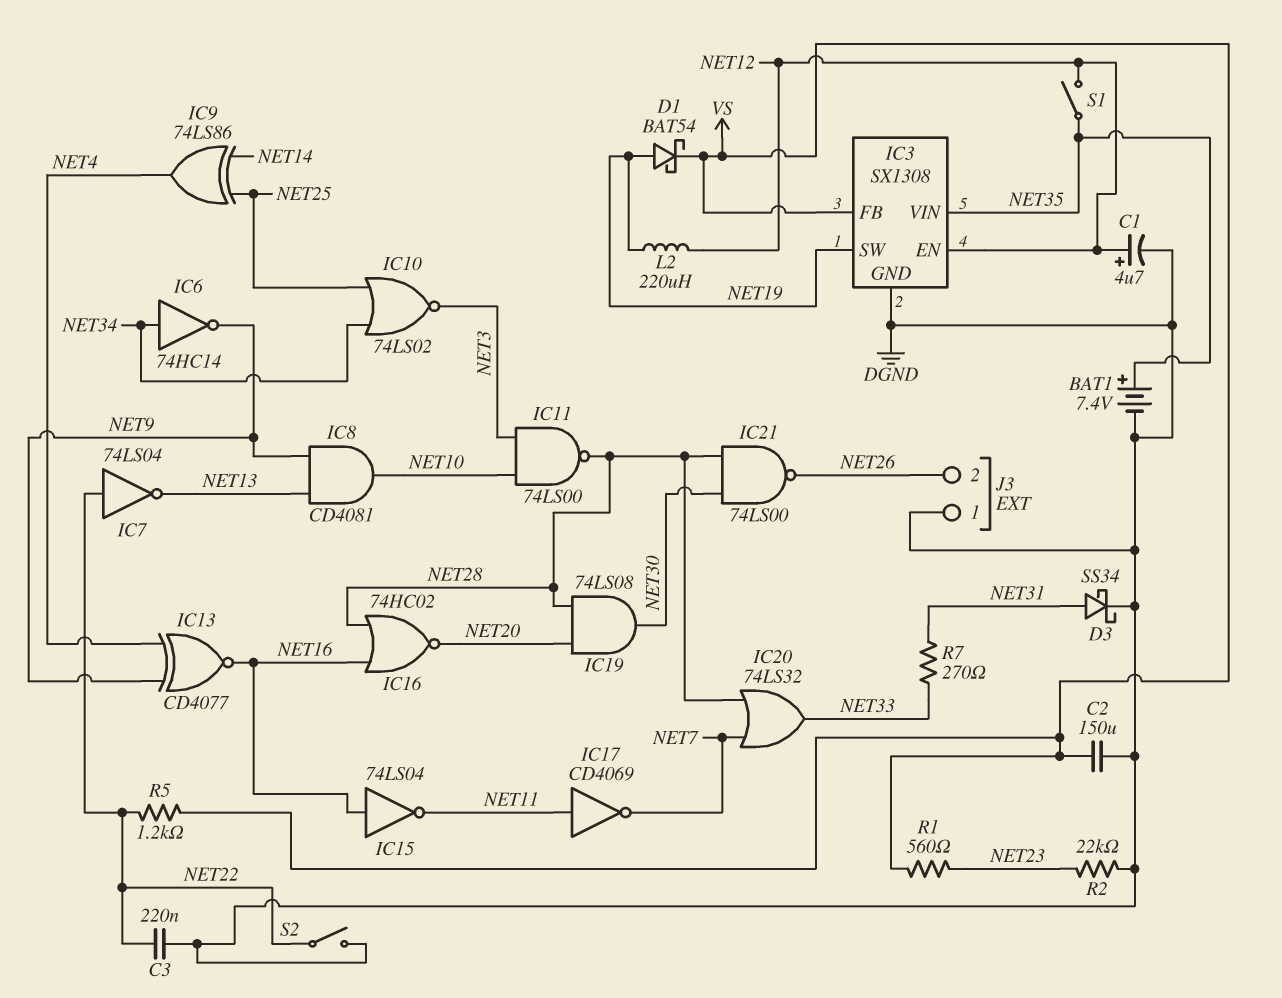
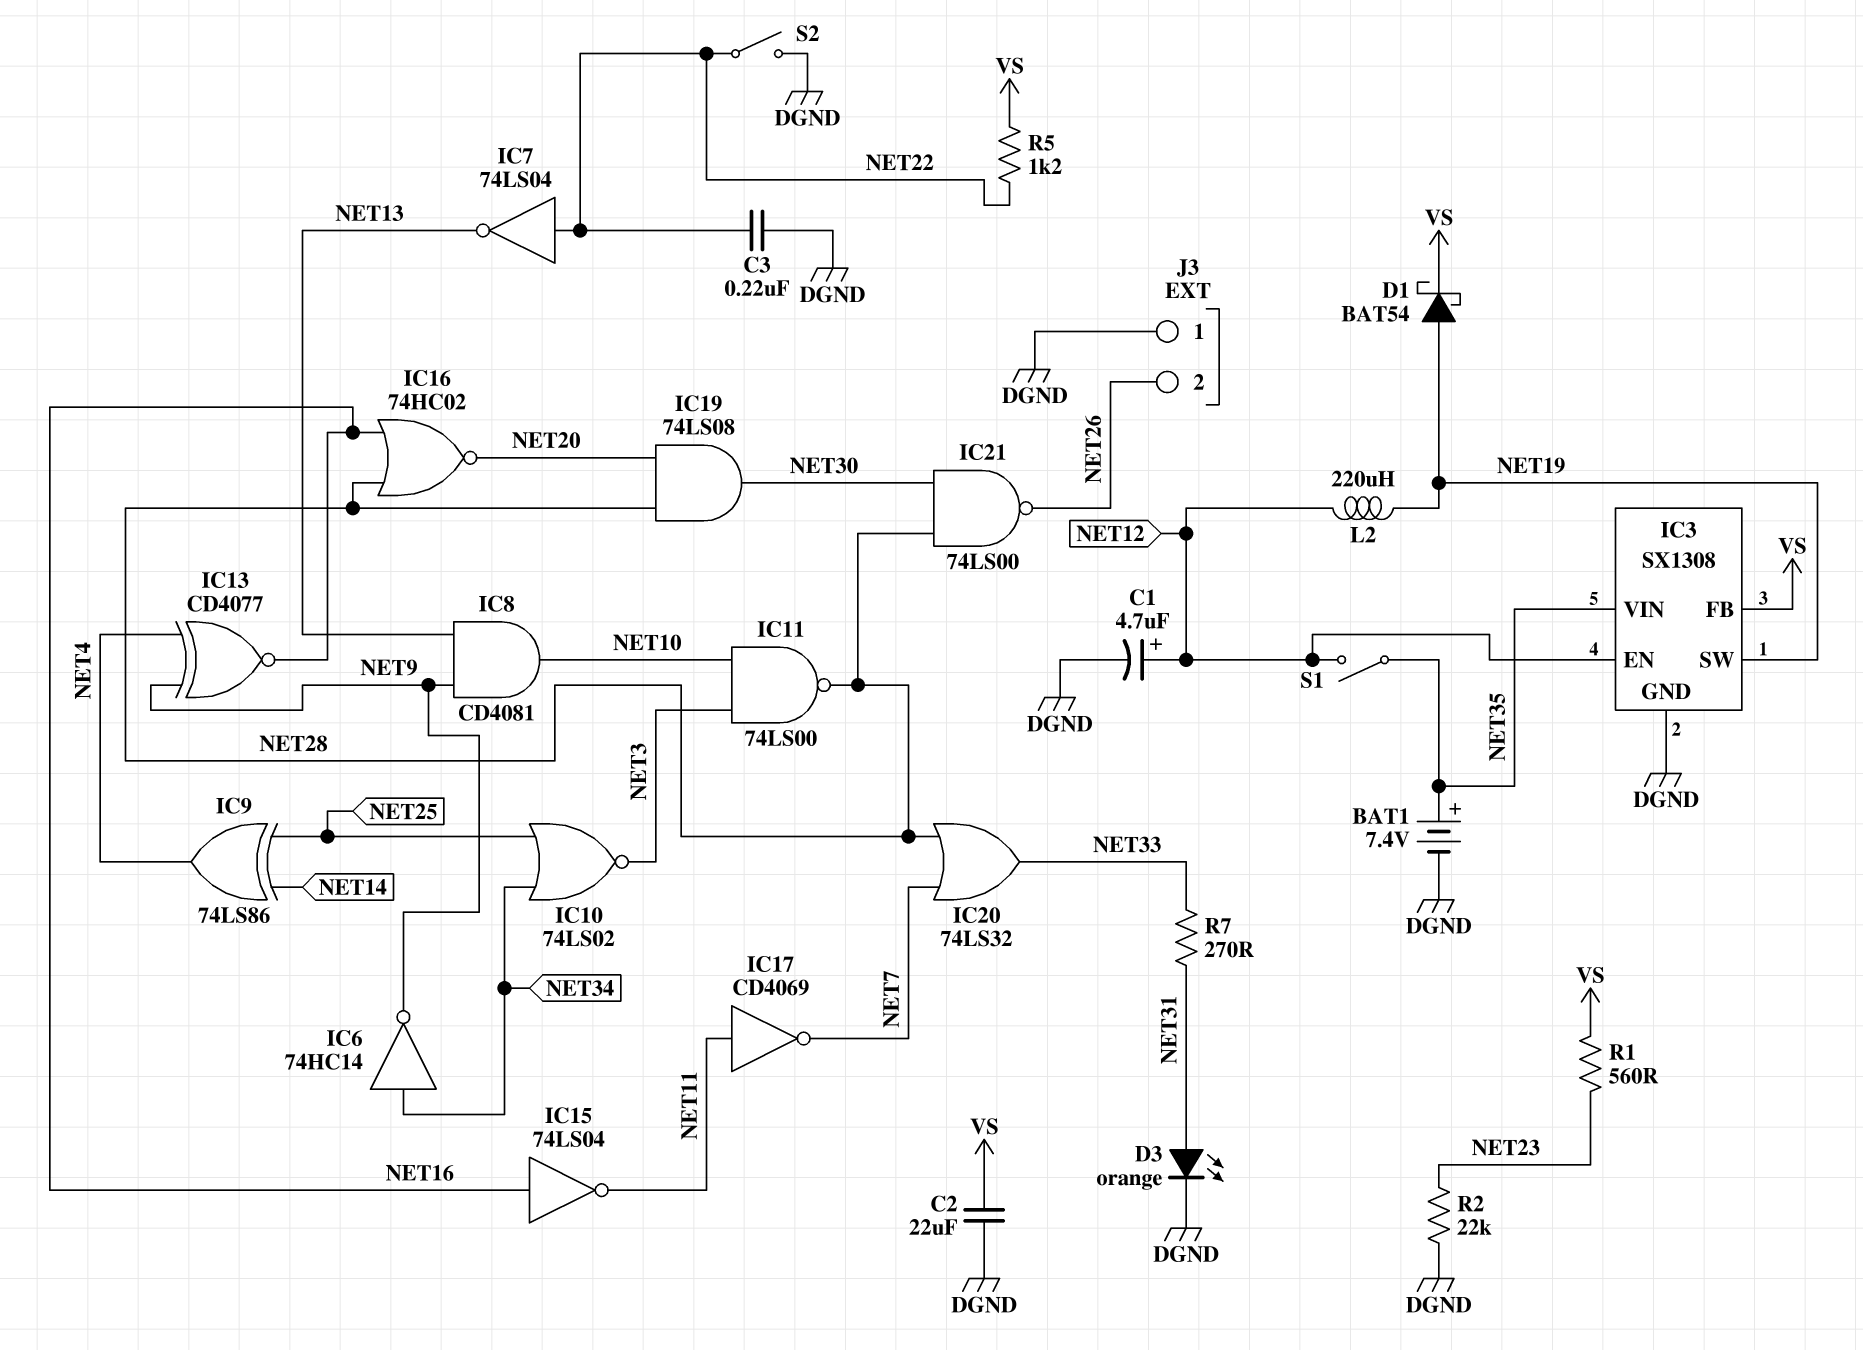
C2: 150uF (DGND, VS) -> 22uF (DGND, VS)
D3: schottky SS34 (A NET31, K DGND) -> LED orange (A NET31, K DGND)

